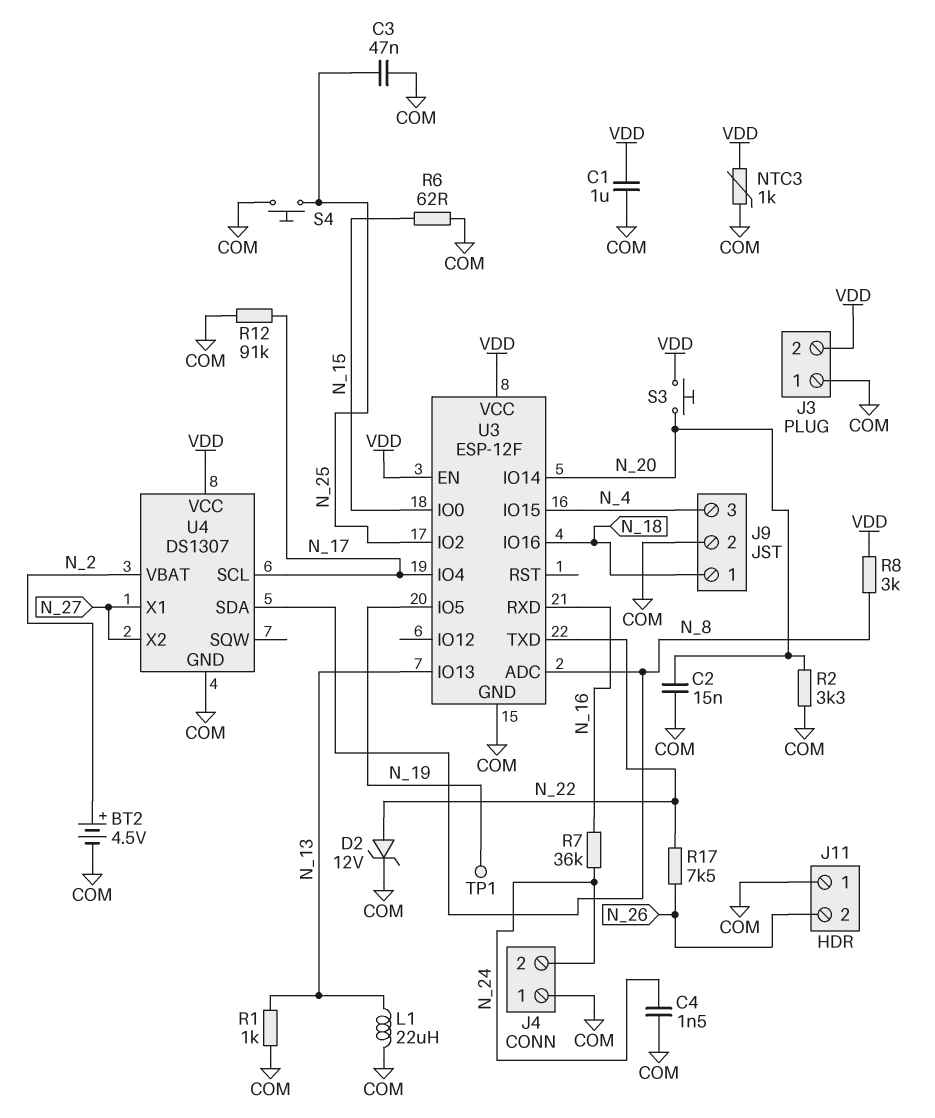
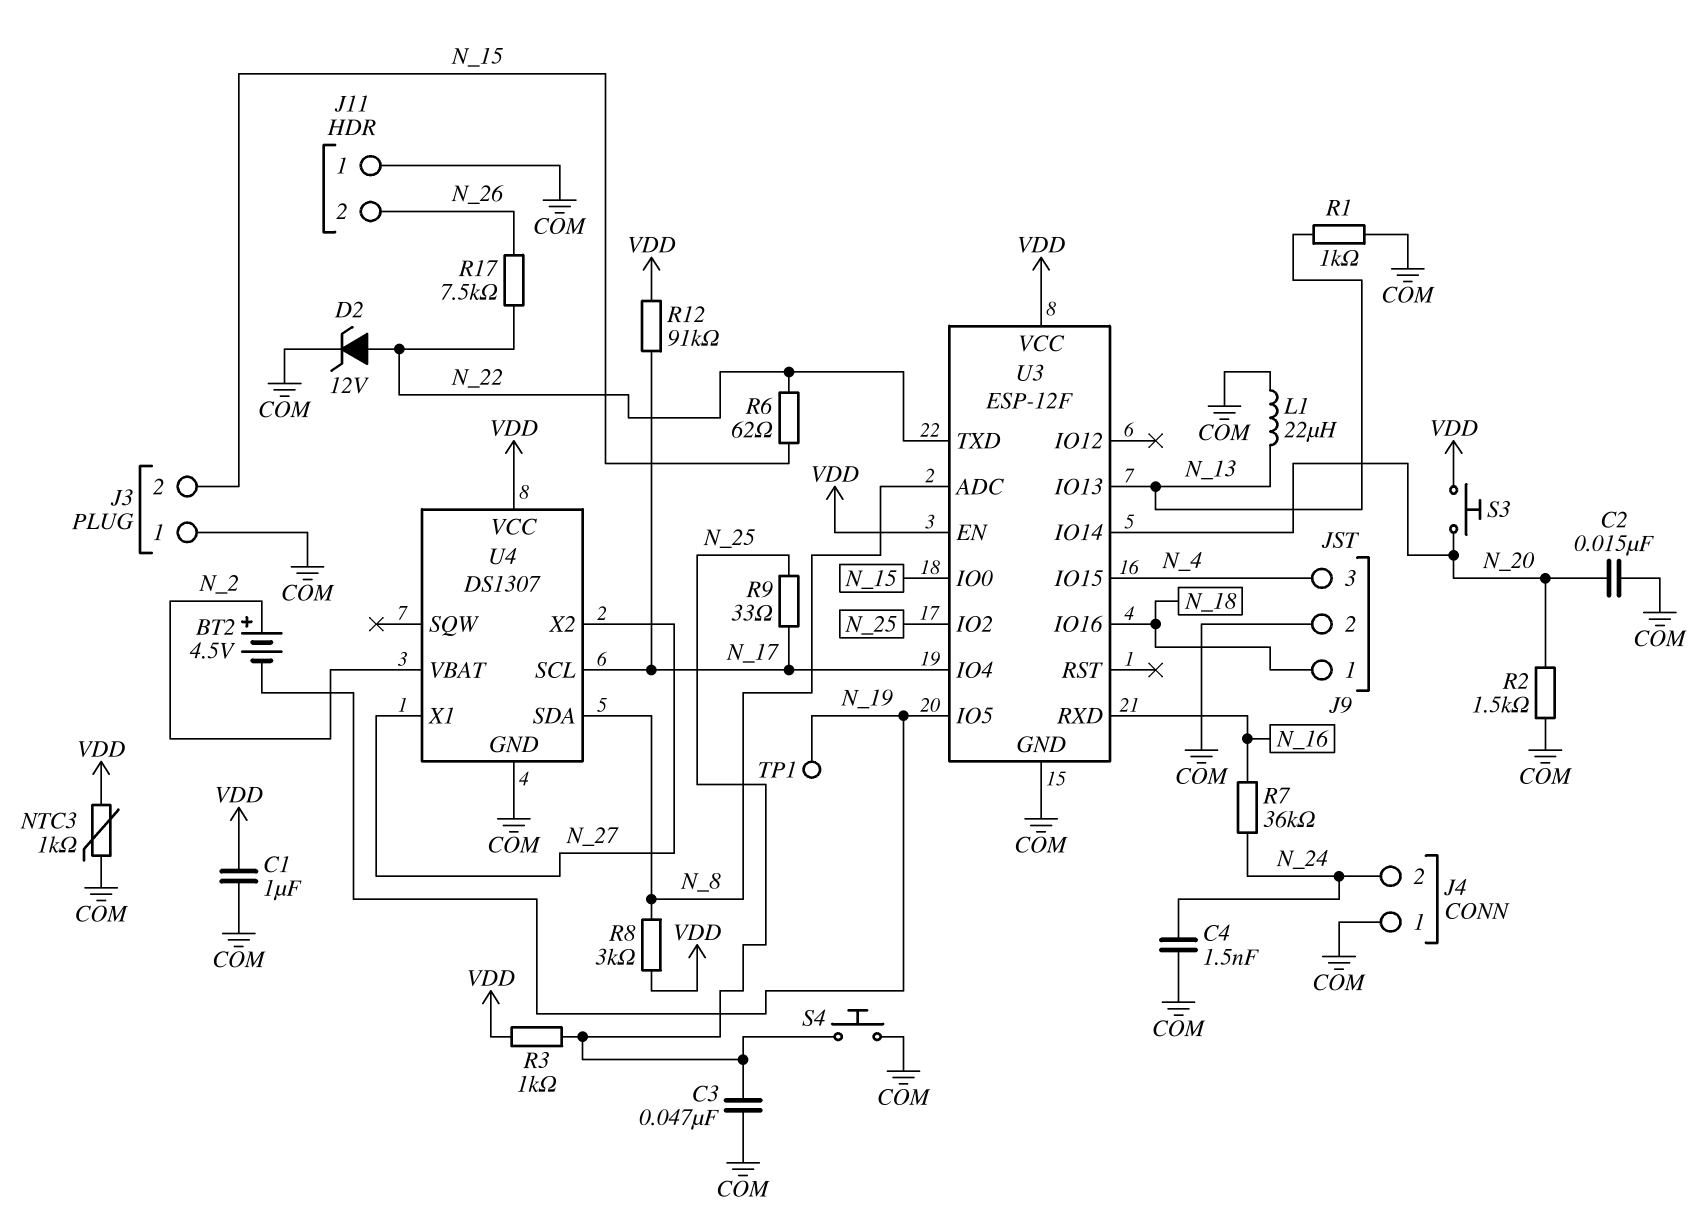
BT2: 4.5V (plus N_2, minus COM) -> 4.5V (plus N_2, minus N_19)
J3 pin 2: VDD -> N_15
R2: 3.3k (COM, N_20) -> 1.5k (COM, N_20)
R3: none -> 1k (N_25, VDD)
R6: 62 (COM, N_15) -> 62 (N_15, N_22)
R9: none -> 33 (N_17, N_25)
R12: 91k (COM, N_17) -> 91k (N_17, VDD)

